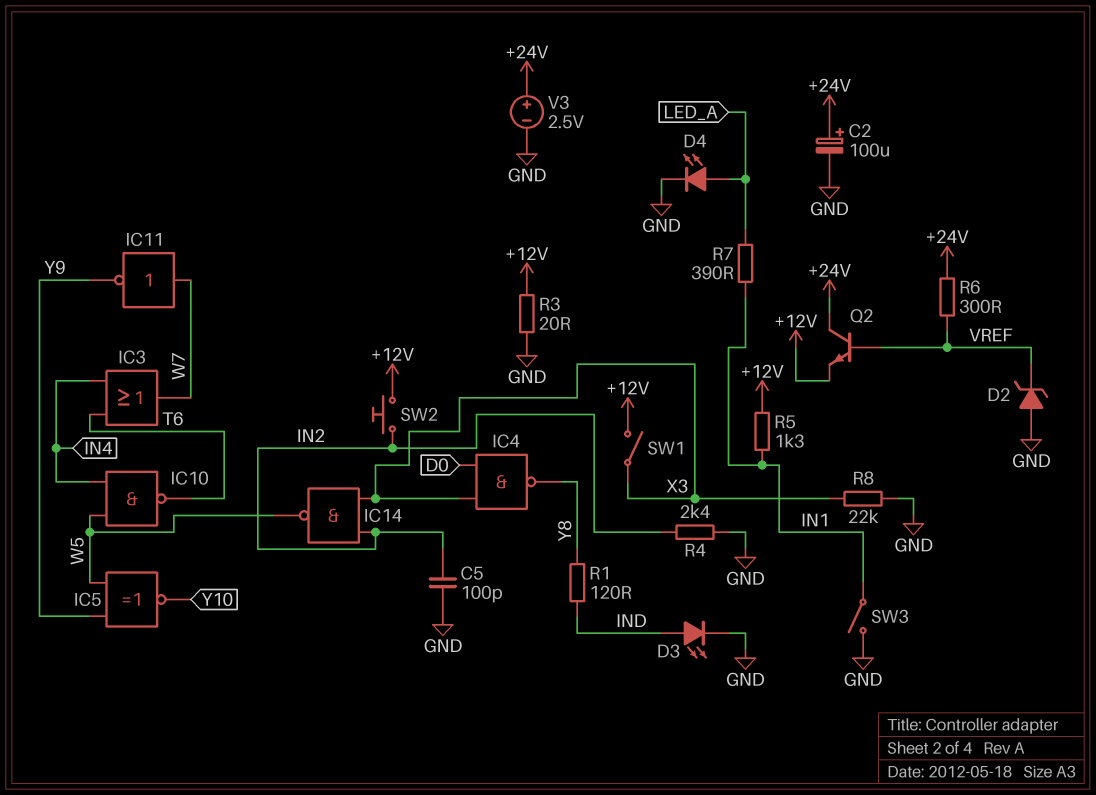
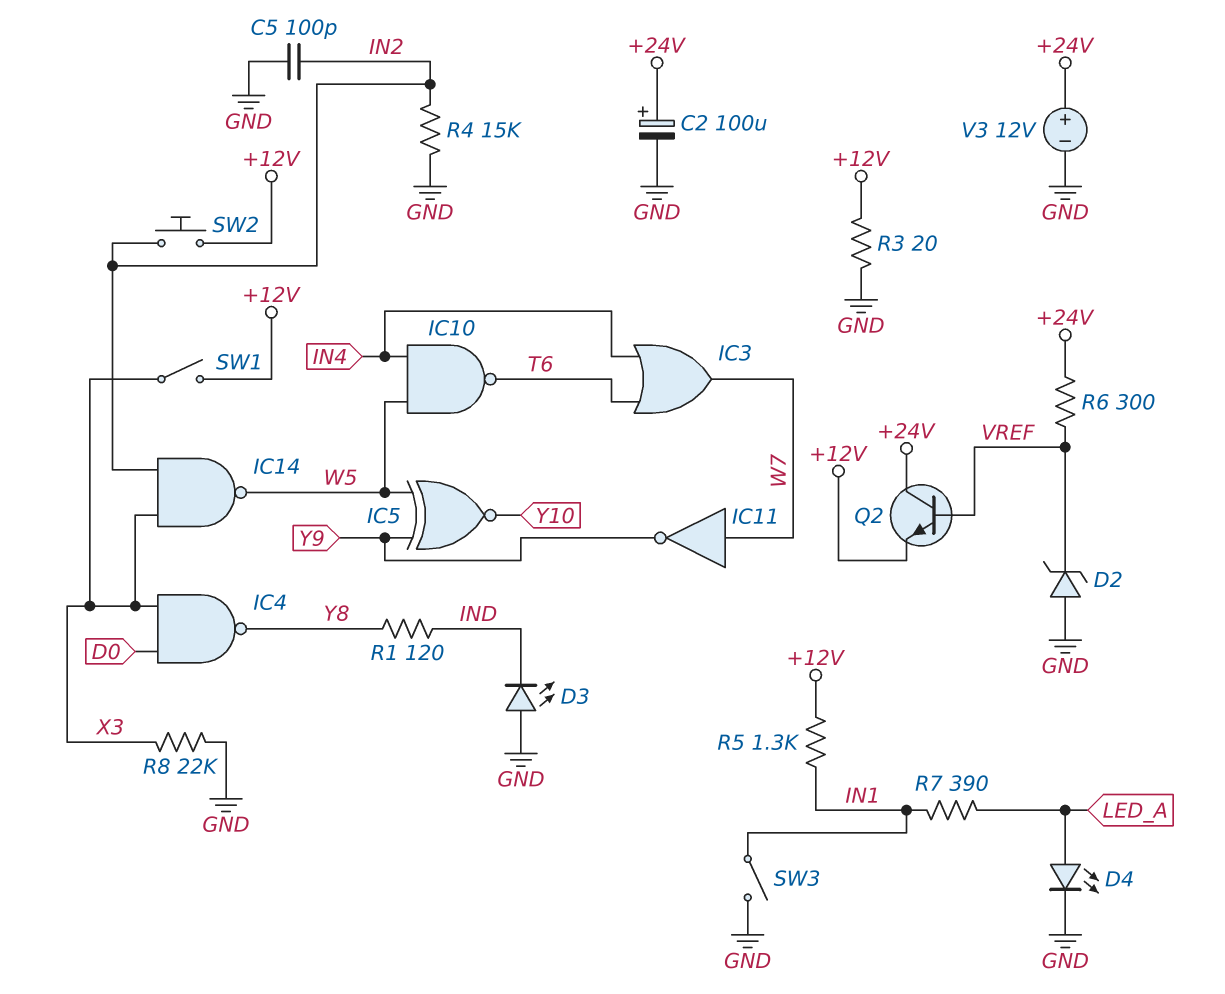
D3: LED (A IND, K GND) -> LED (A GND, K IND)
R4: 2.4k (GND, IN2) -> 15k (GND, IN2)
V3: 2.5V (plus +24V, minus GND) -> 12V (plus +24V, minus GND)

